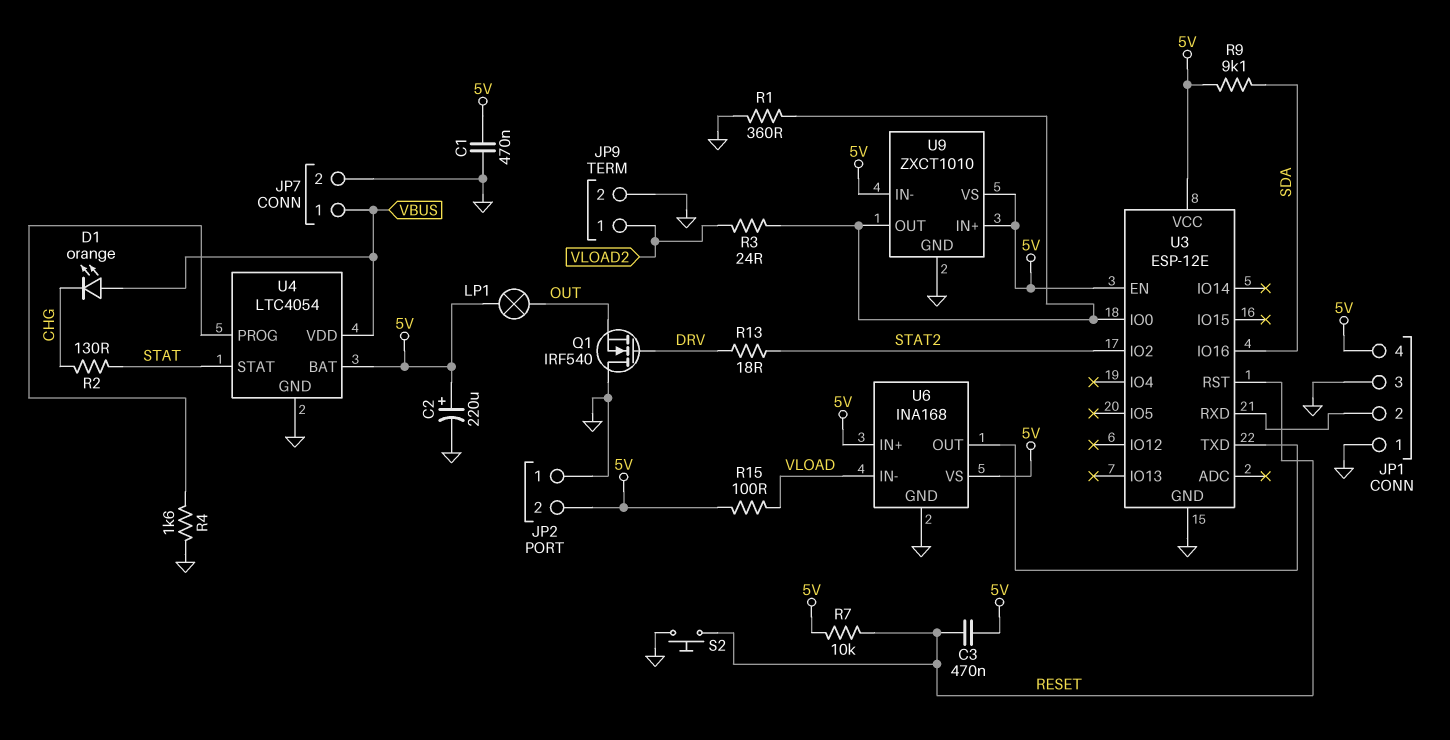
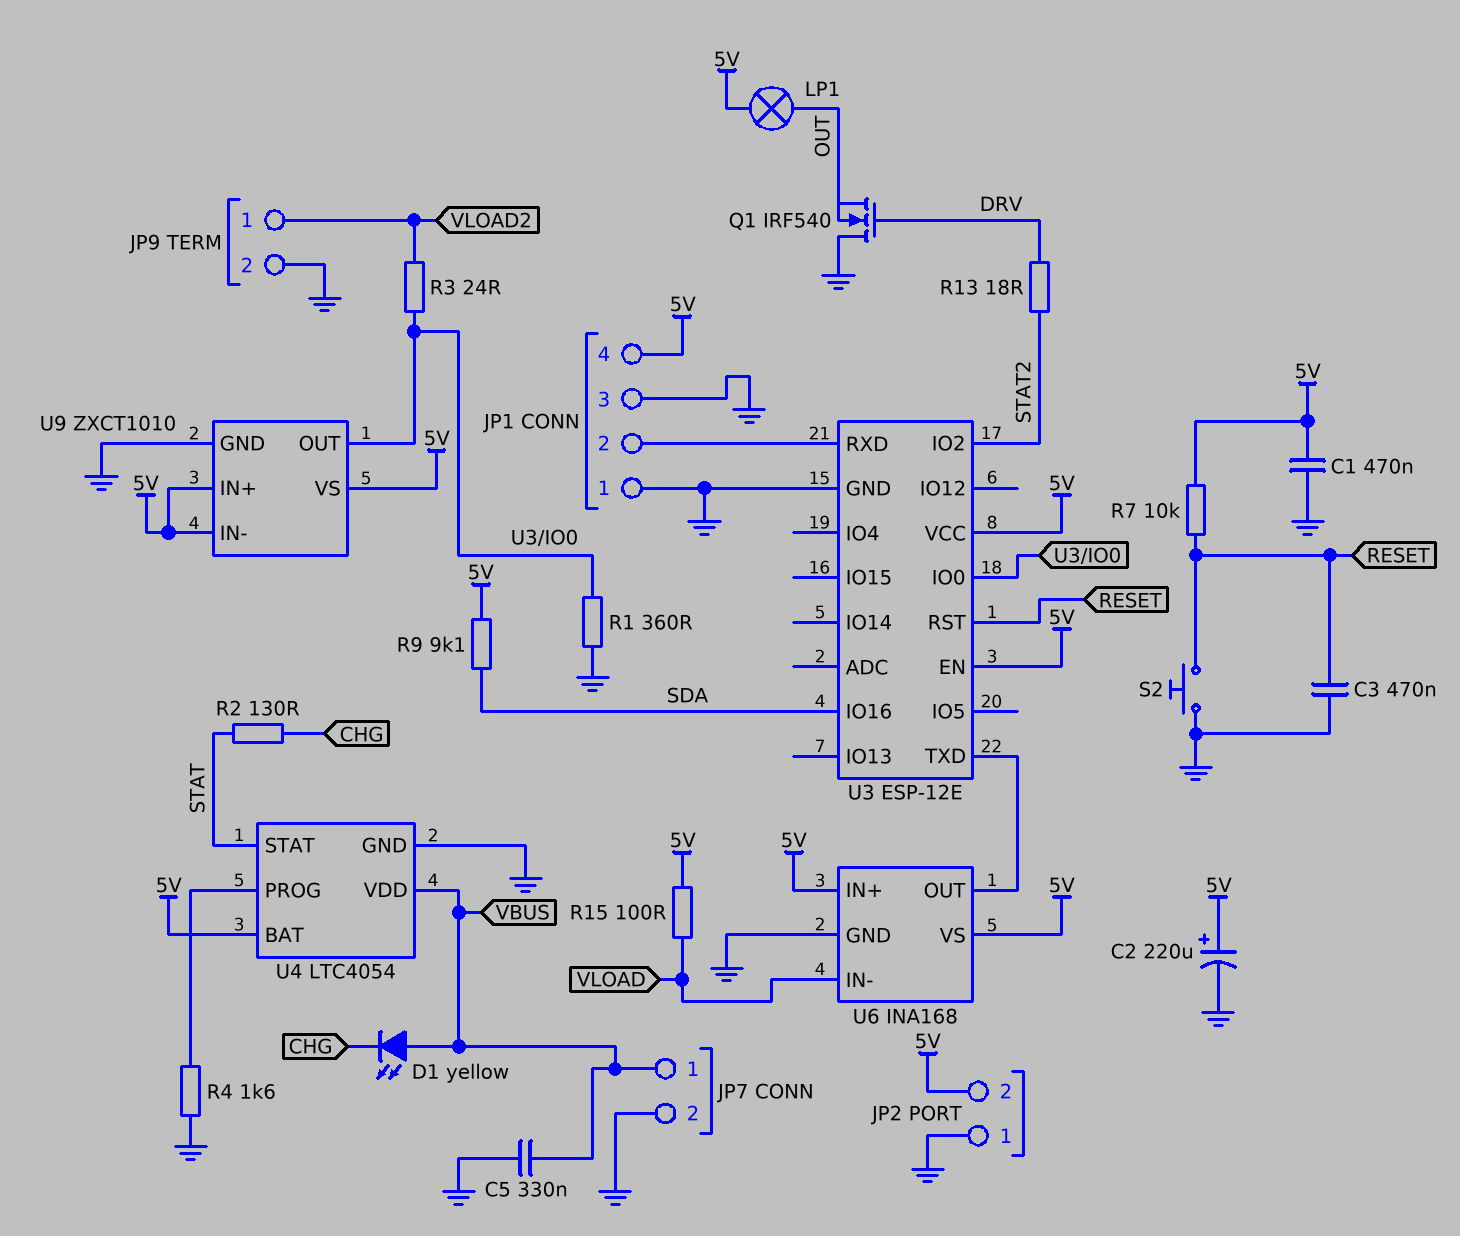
C3: 470nF (5V, RESET) -> 470nF (GND, RESET)
C5: none -> 330nF (GND, VBUS)
D1: LED orange (A VBUS, K CHG) -> LED yellow (A VBUS, K CHG)

